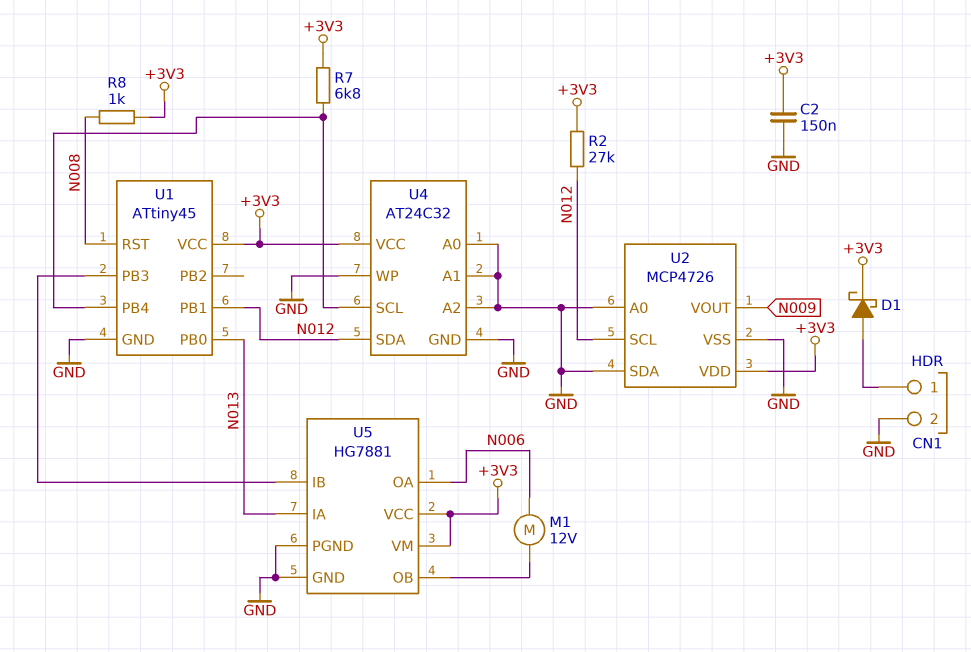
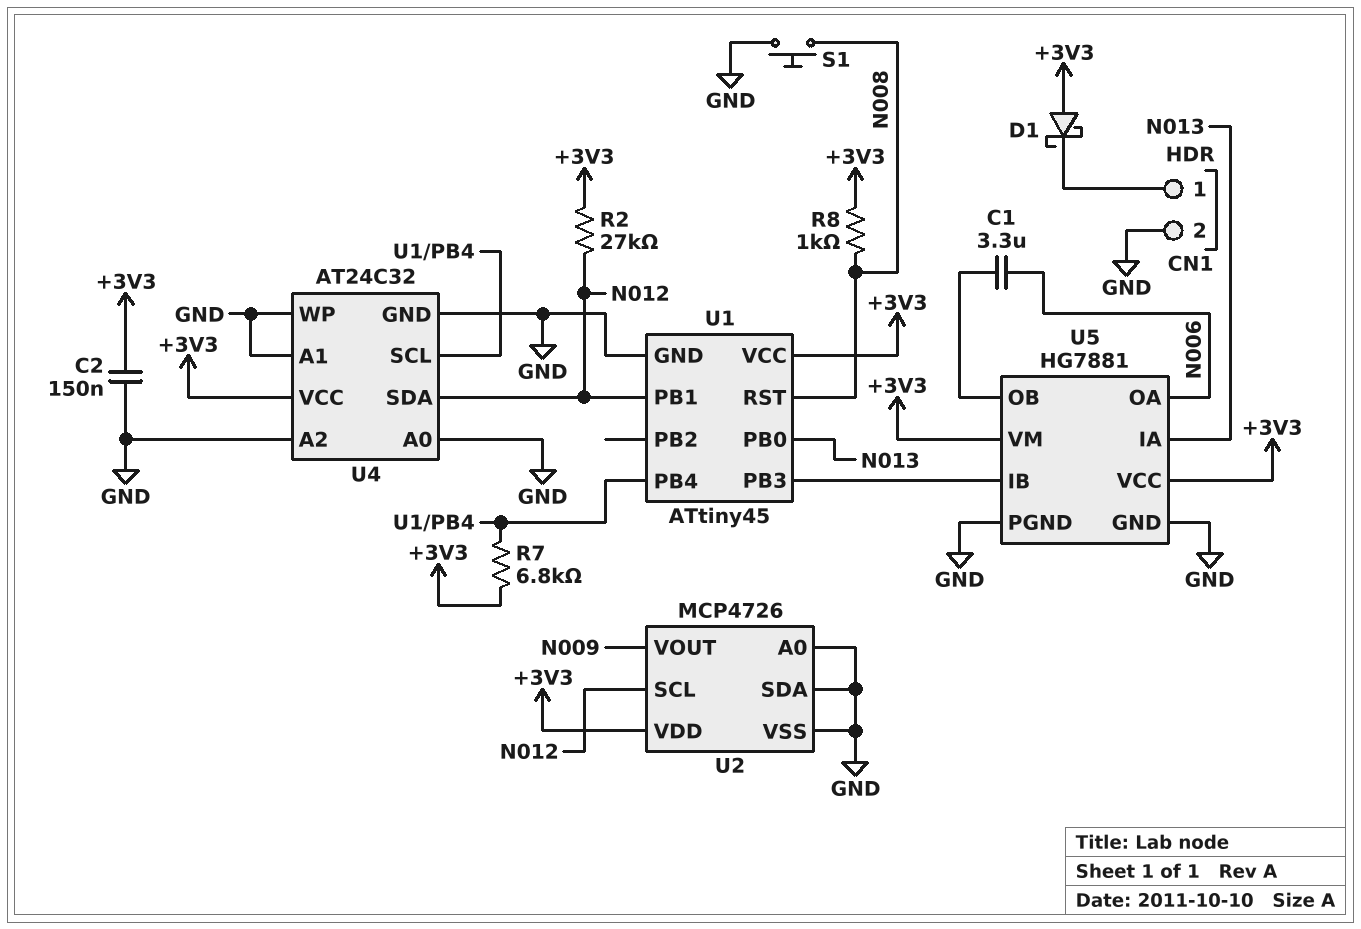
C1: none -> 3.3uF (N006, U5/OB)
D1: schottky (A CN1/1, K +3V3) -> schottky (A +3V3, K CN1/1)
M1: motor 12V (N006, U5/OB) -> none
S1: none -> button (GND, N008)

